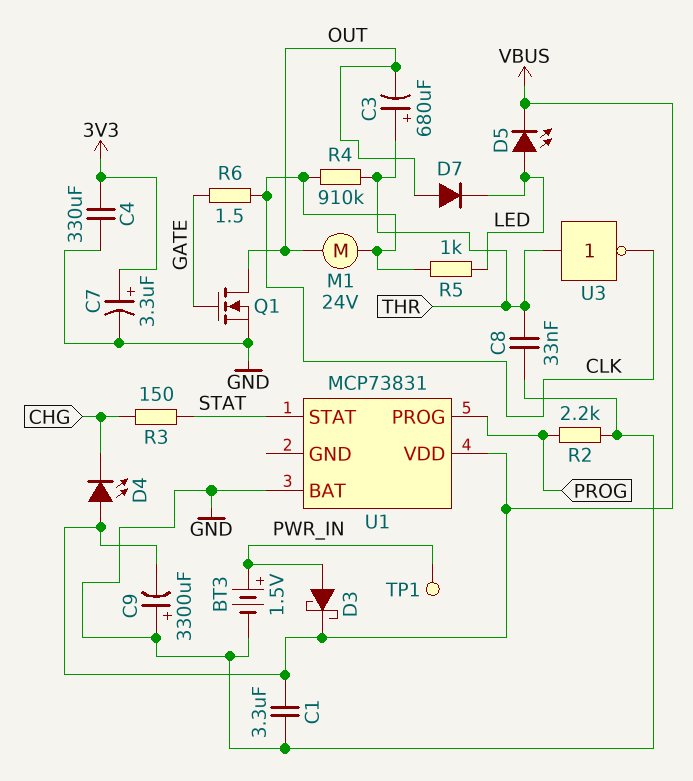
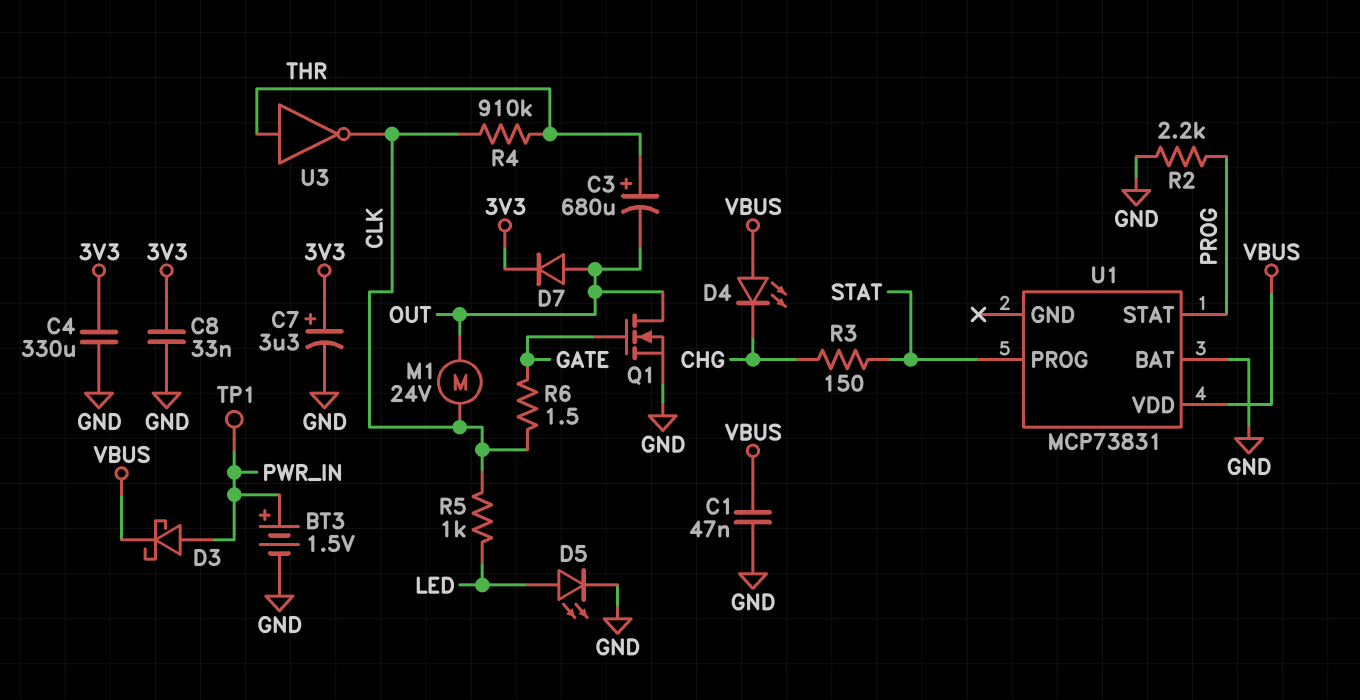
C1: 3.3uF (GND, VBUS) -> 47nF (GND, VBUS)
C8: 33nF (GND, THR) -> 33nF (3V3, GND)
C9: 3300uF (plus GND, minus VBUS) -> none
D5: LED (A LED, K VBUS) -> LED (A LED, K GND)
D7: diode (A OUT, K LED) -> diode (A OUT, K 3V3)
U1 pin PROG: PROG -> STAT
U1 pin STAT: STAT -> PROG

